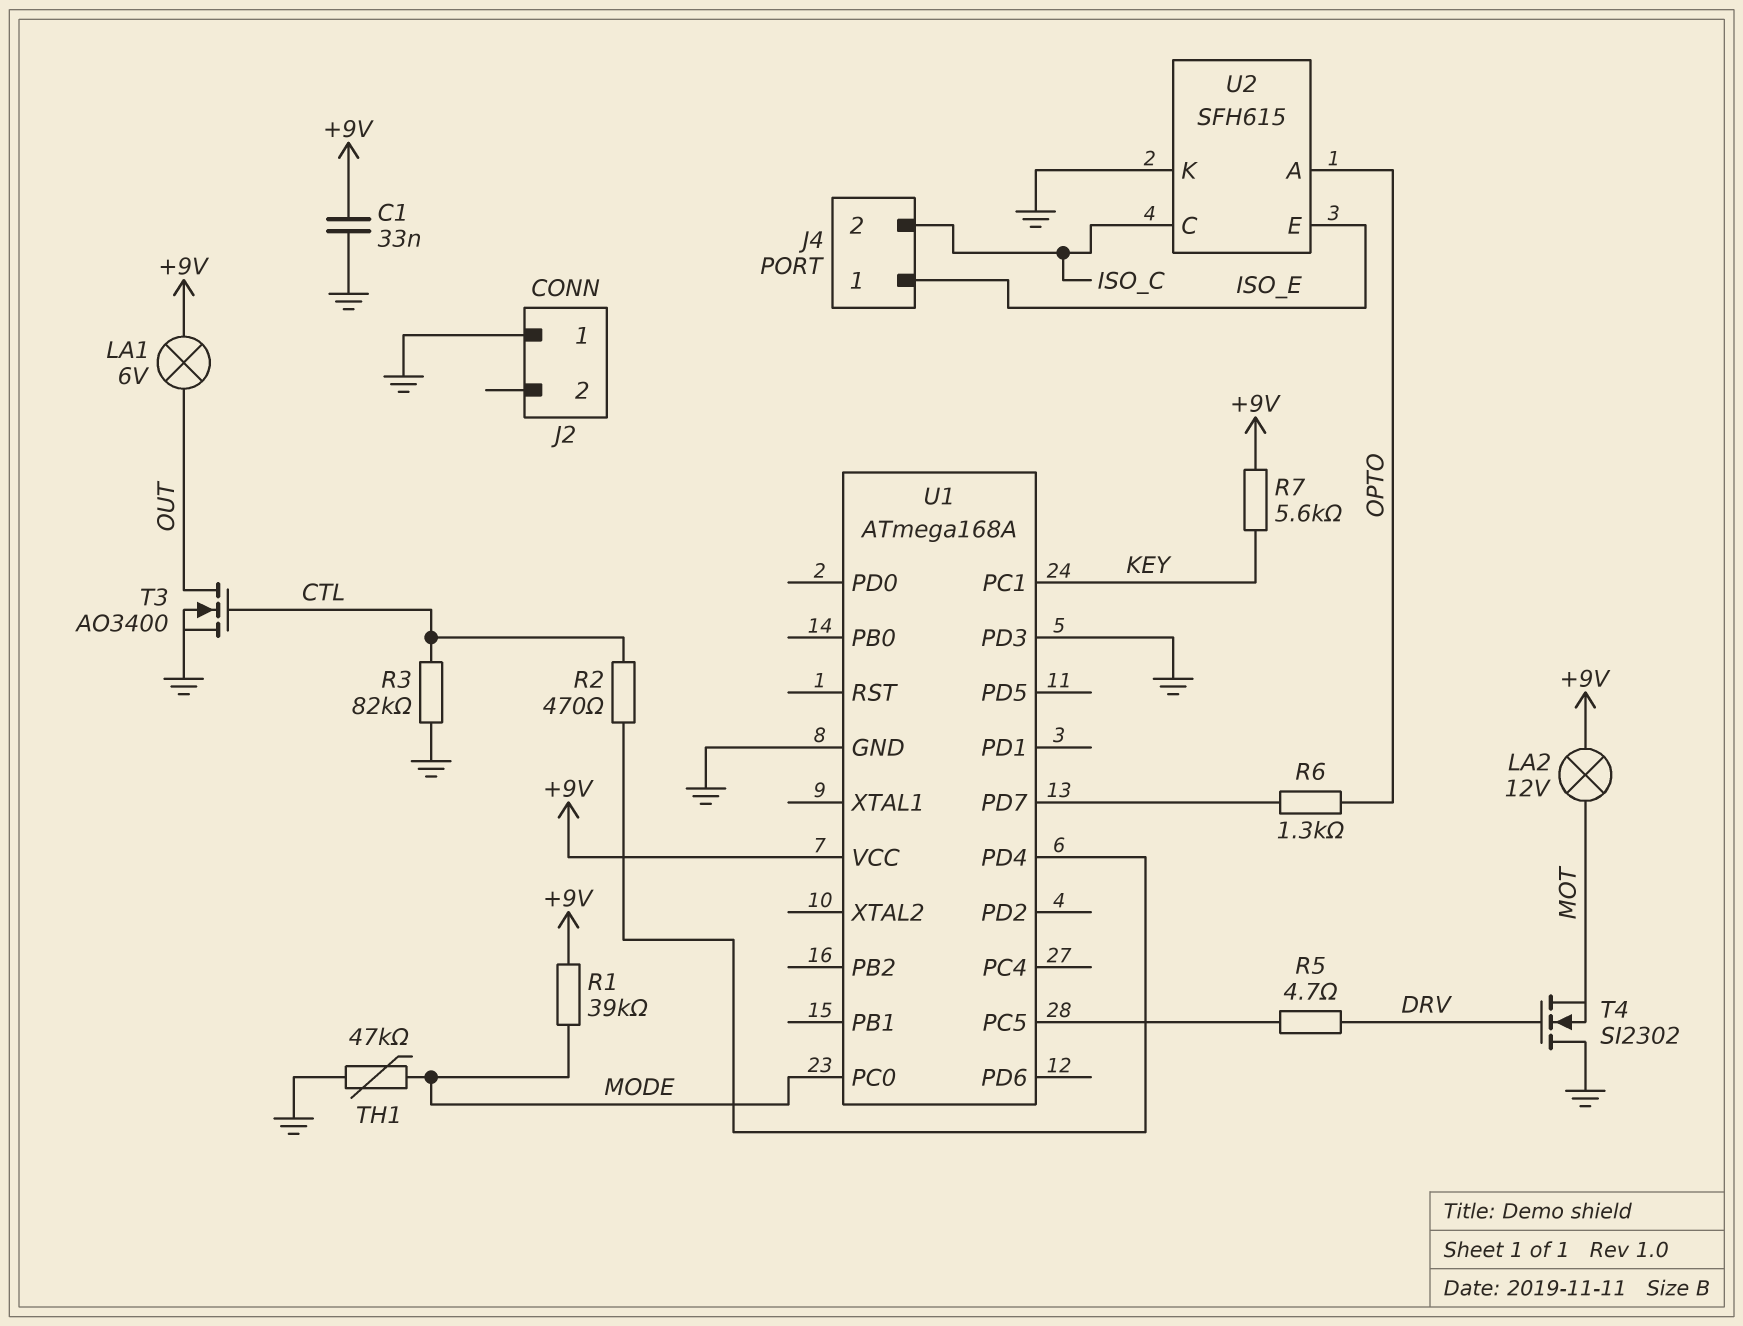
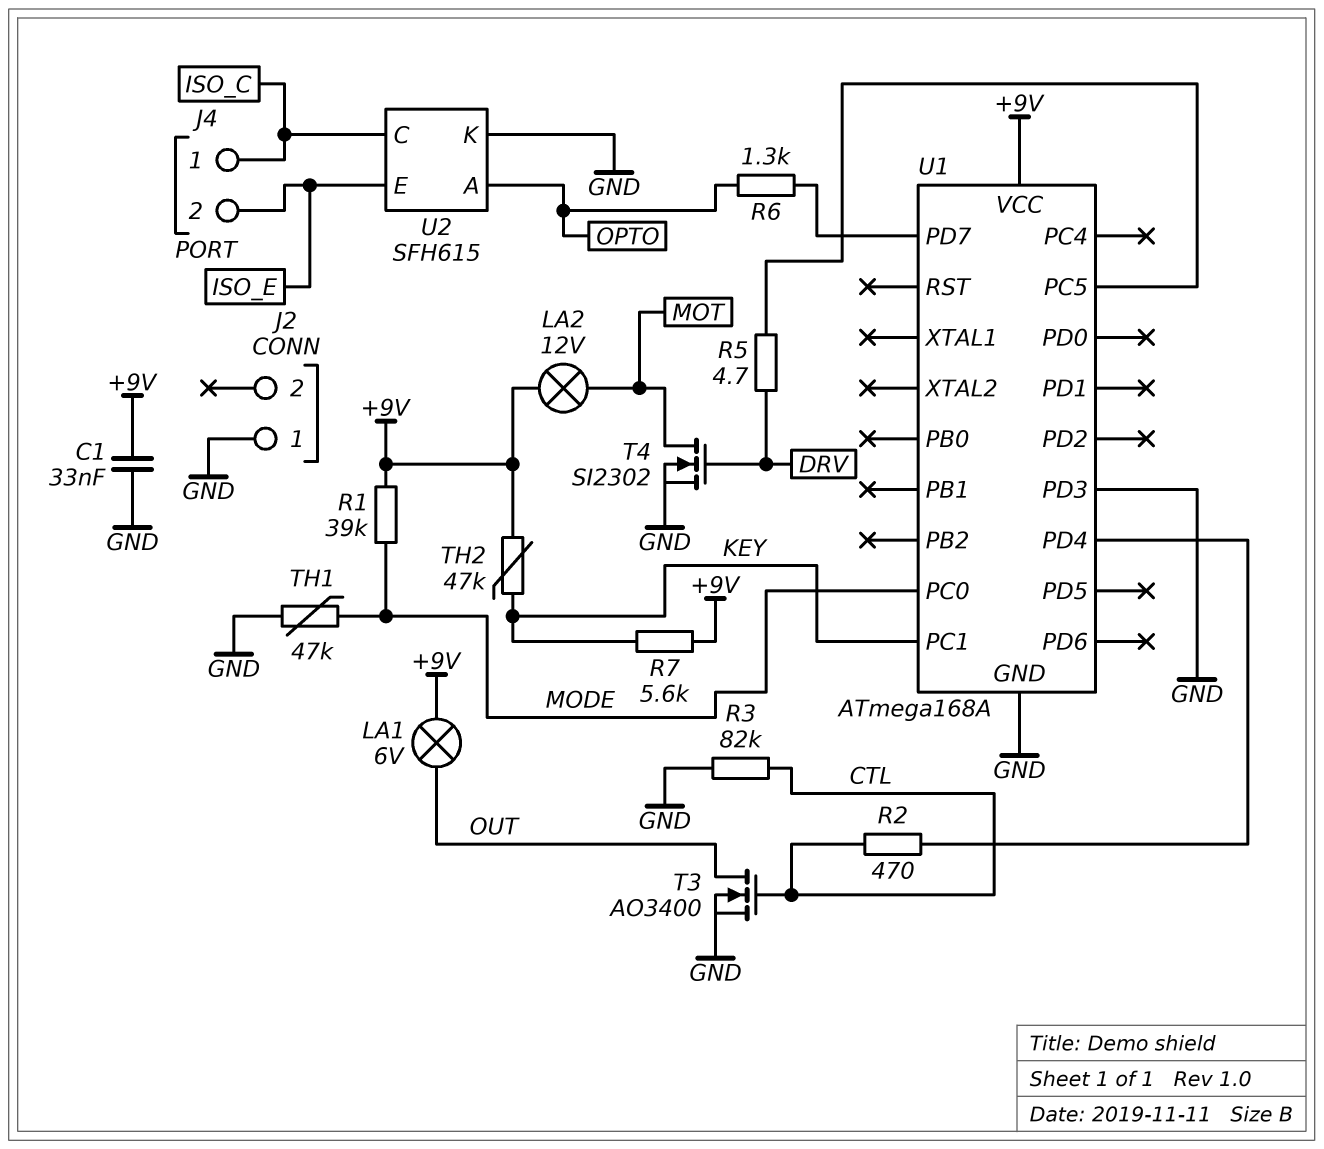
J4 pin 1: ISO_E -> ISO_C
J4 pin 2: ISO_C -> ISO_E
T4: NMOS SI2302 (G DRV, D GND, S MOT) -> NMOS SI2302 (G DRV, D MOT, S GND)
TH2: none -> 47k (+9V, KEY)

